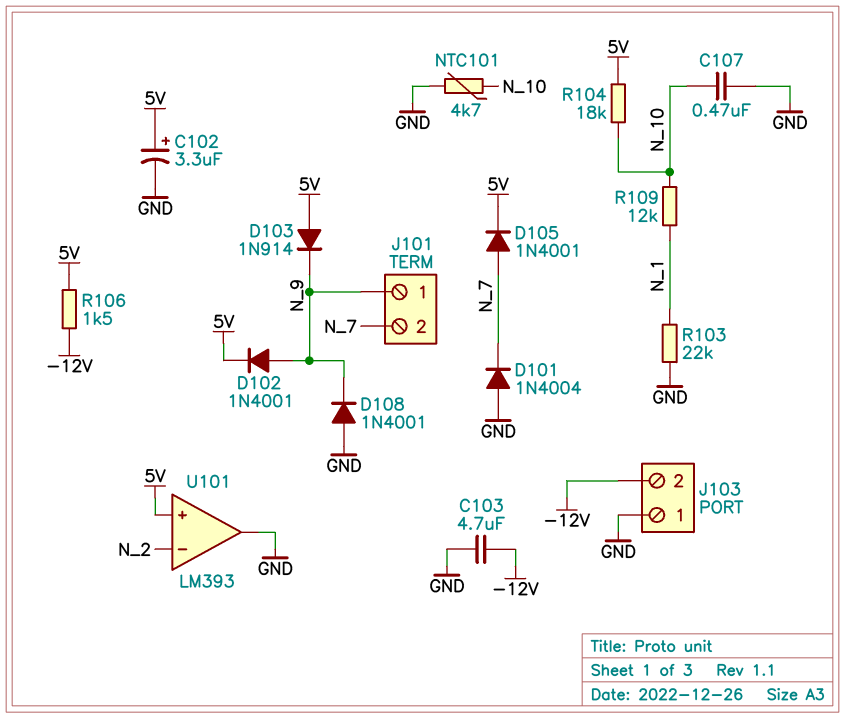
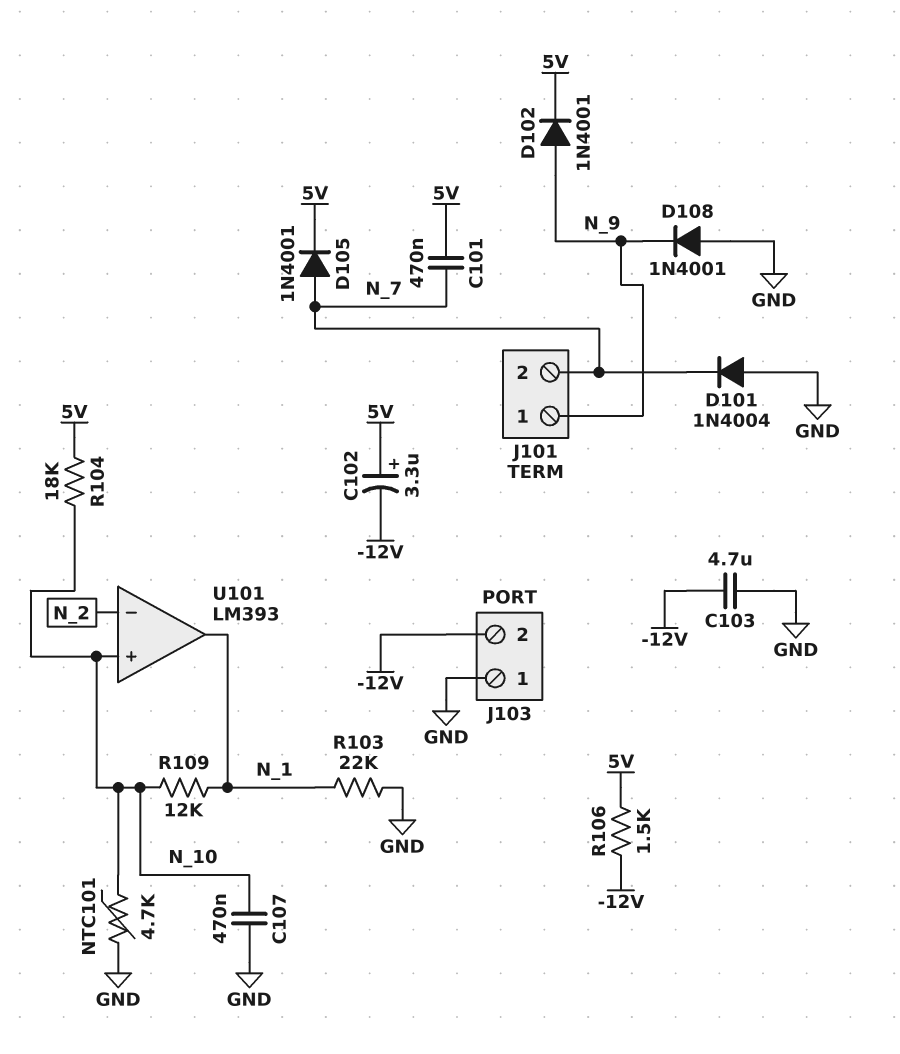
C101: none -> 470nF (5V, N_7)
C102: 3.3uF (plus 5V, minus GND) -> 3.3uF (plus 5V, minus -12V)
D103: diode 1N914 (A 5V, K N_9) -> none
U101 pin in+: 5V -> N_10
U101 pin out: GND -> N_1

